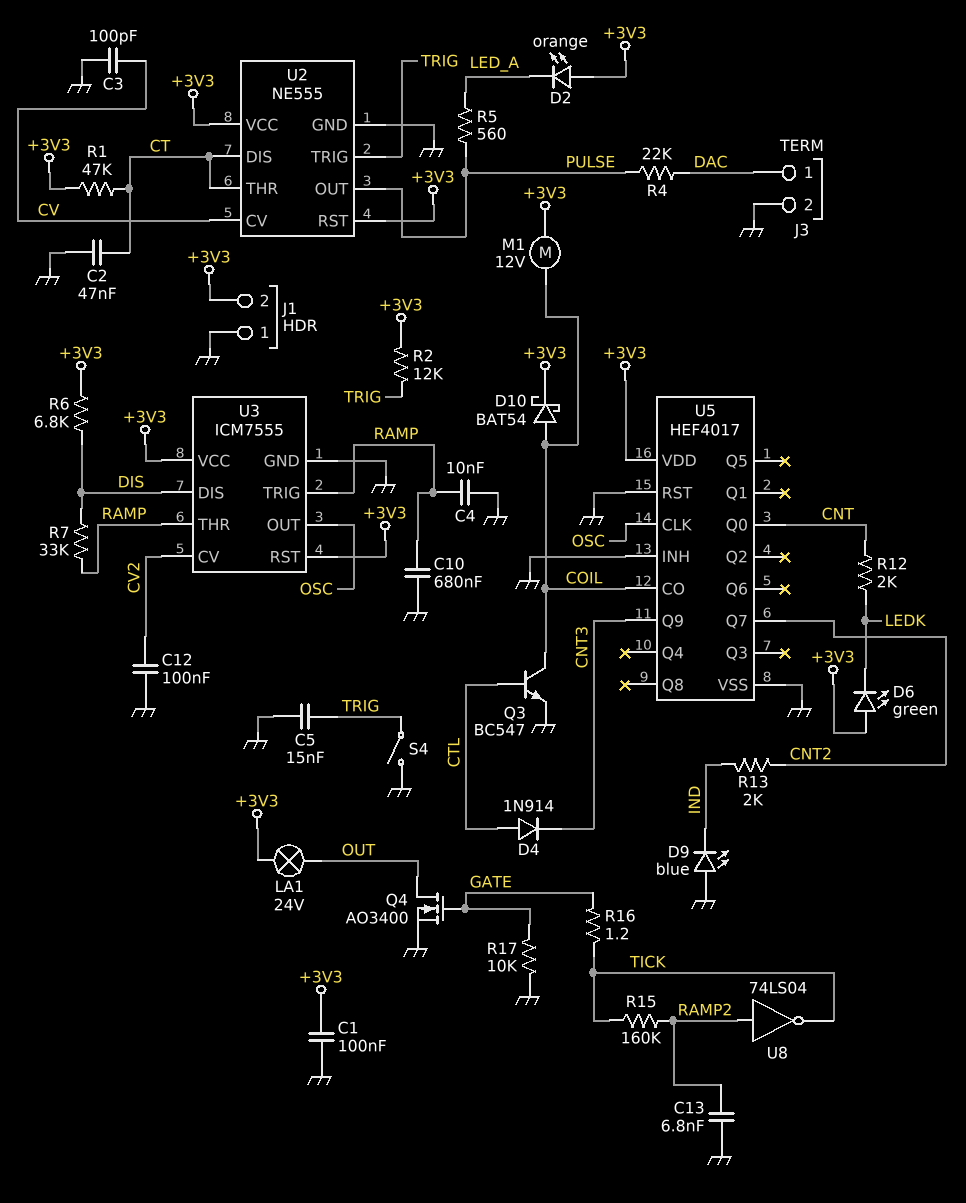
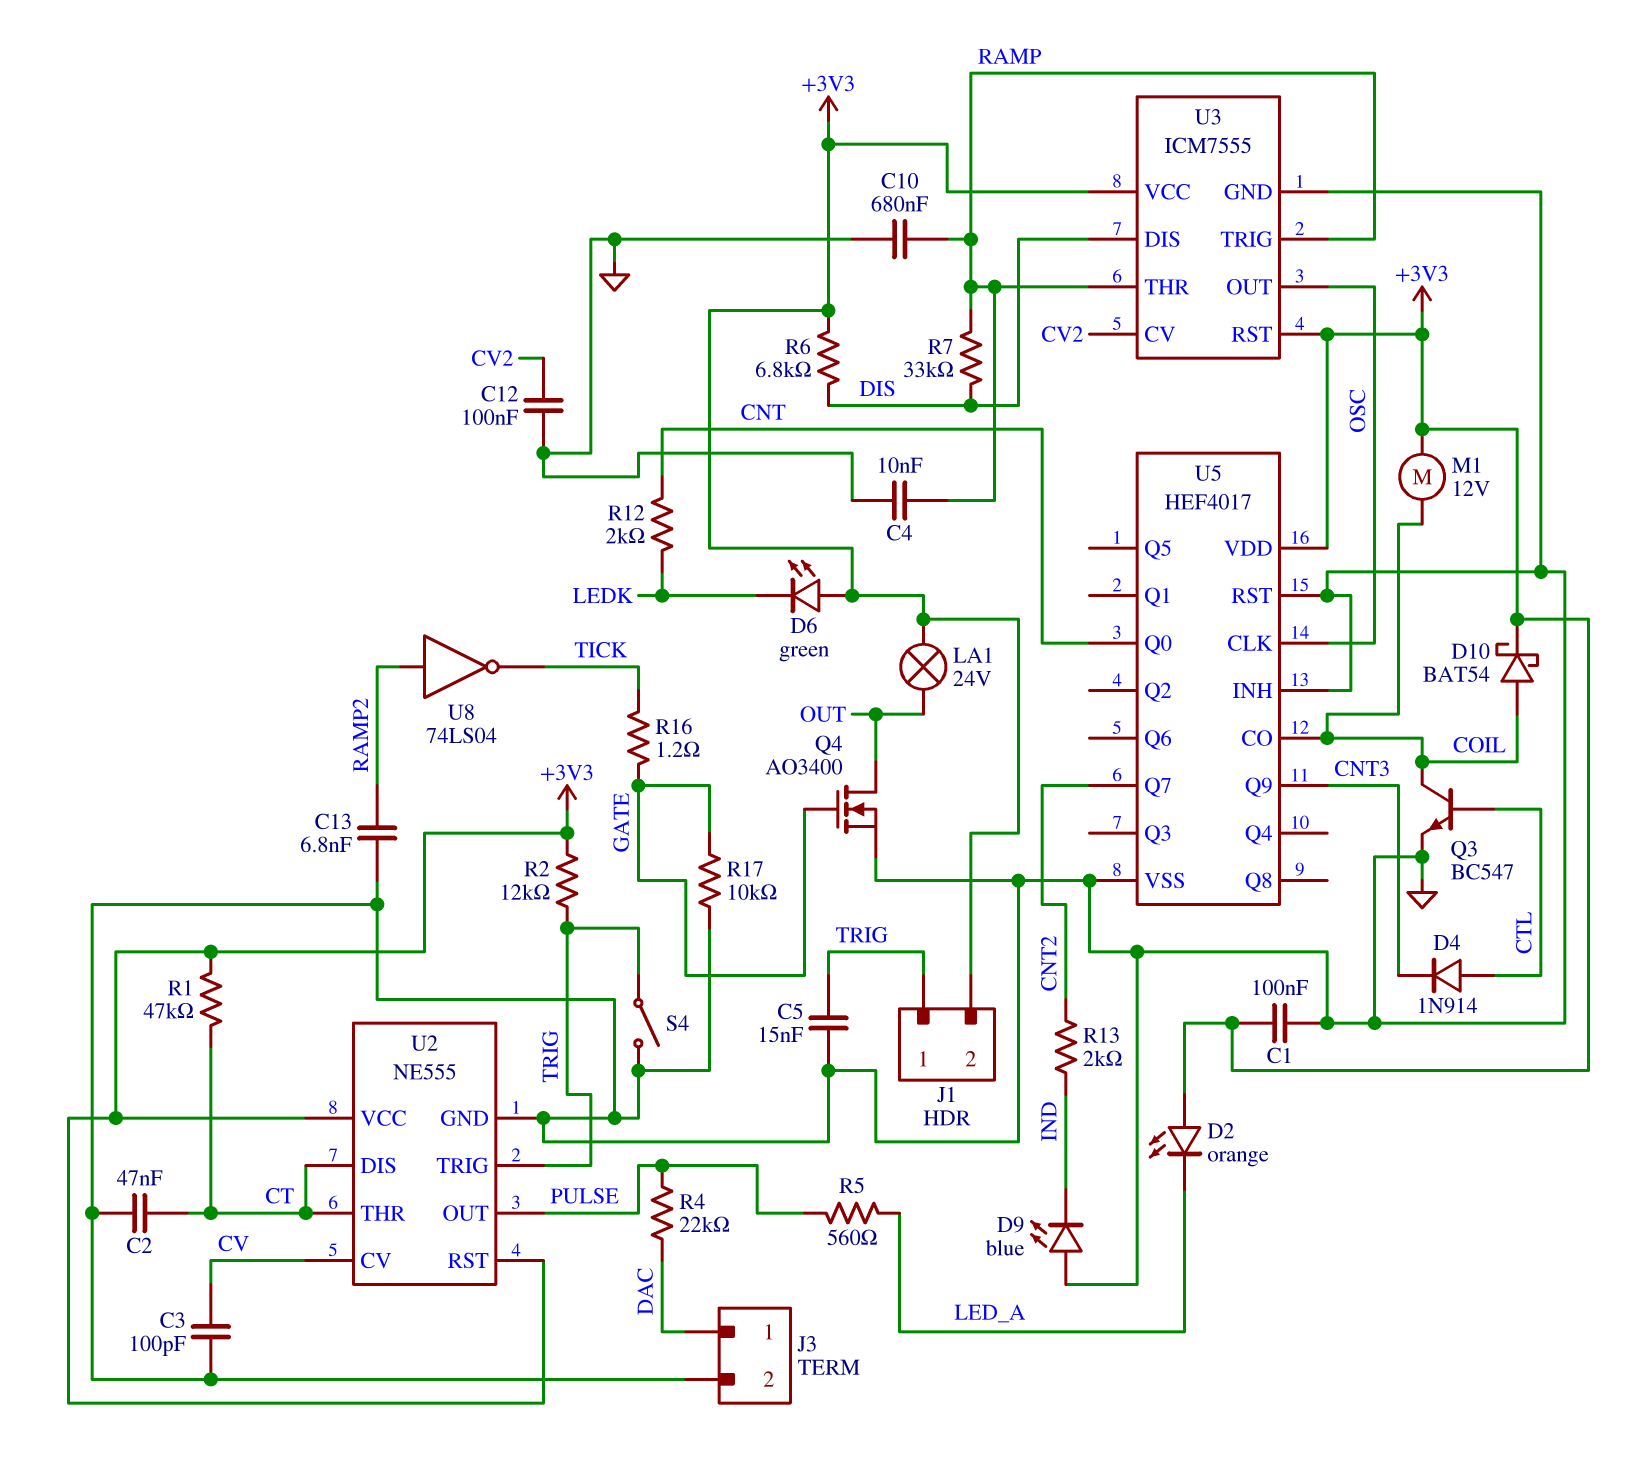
J1 pin 1: GND -> TRIG
R15: 160k (RAMP2, TICK) -> none

